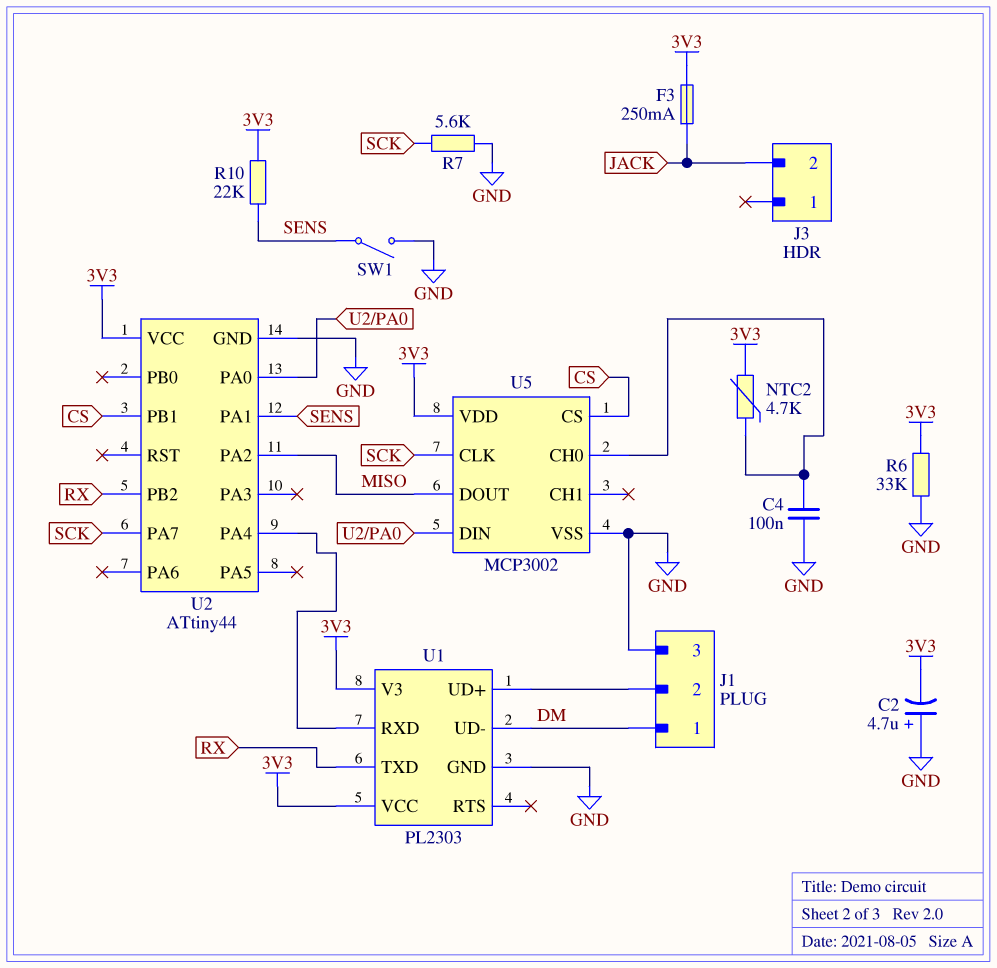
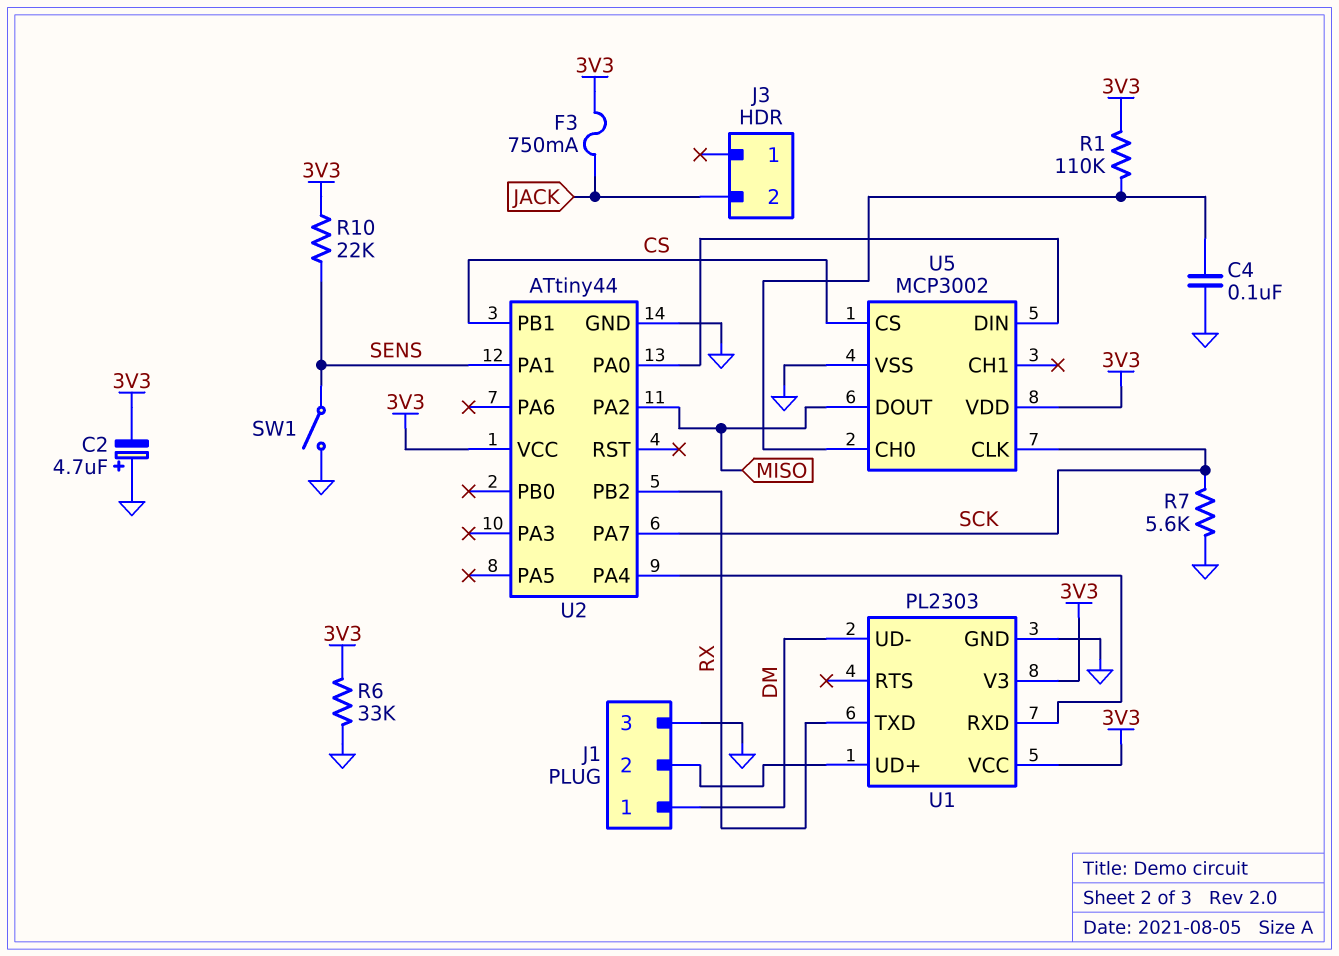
F3: 250mA (3V3, JACK) -> 750mA (3V3, JACK)
NTC2: 4.7k (3V3, U5/CH0) -> none
R1: none -> 110k (3V3, U5/CH0)

